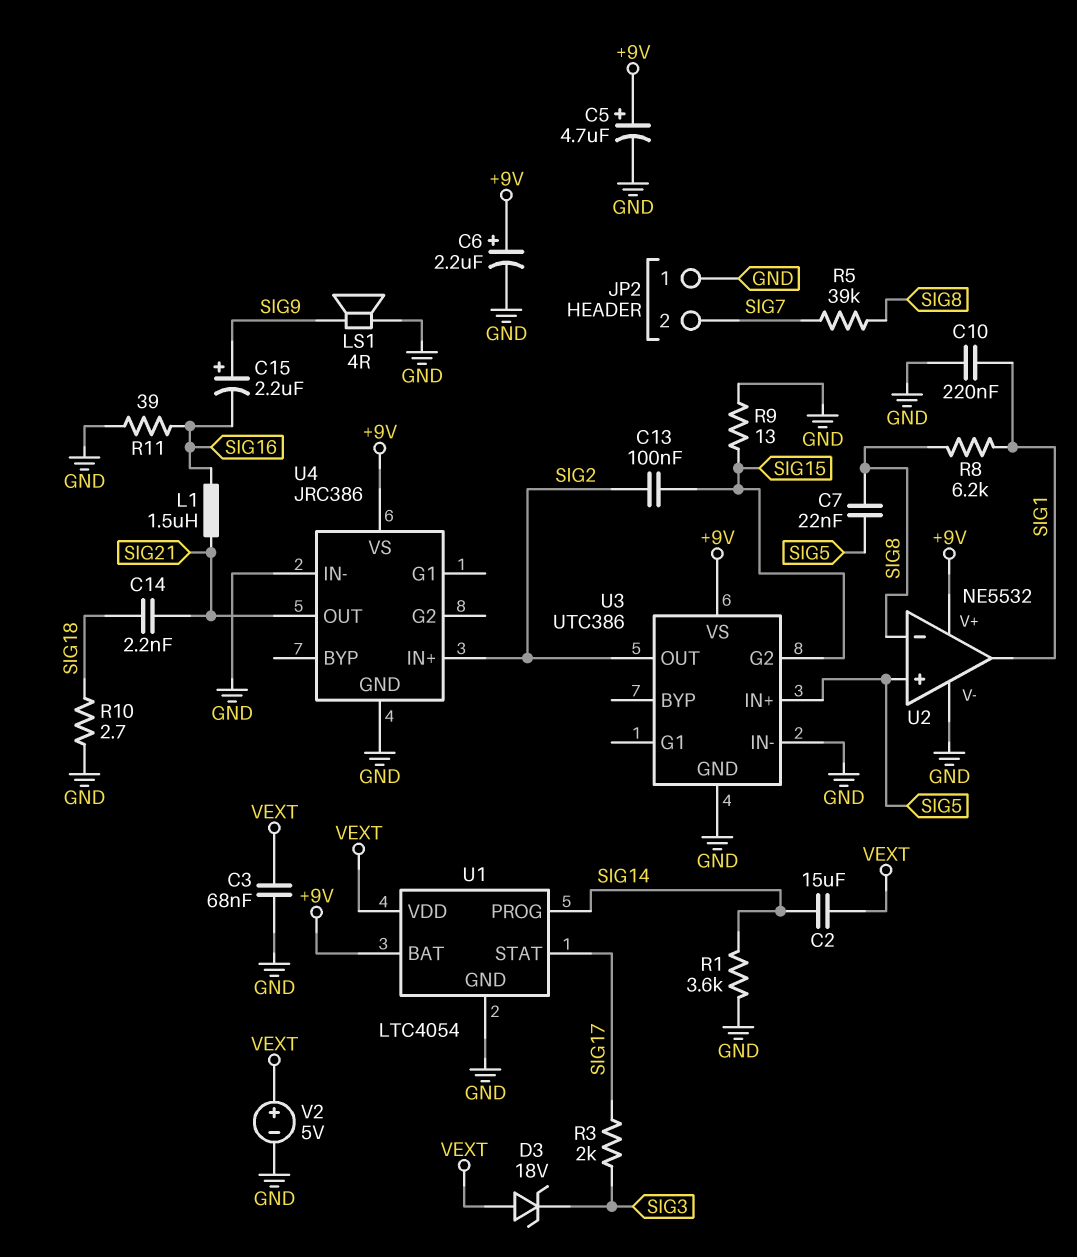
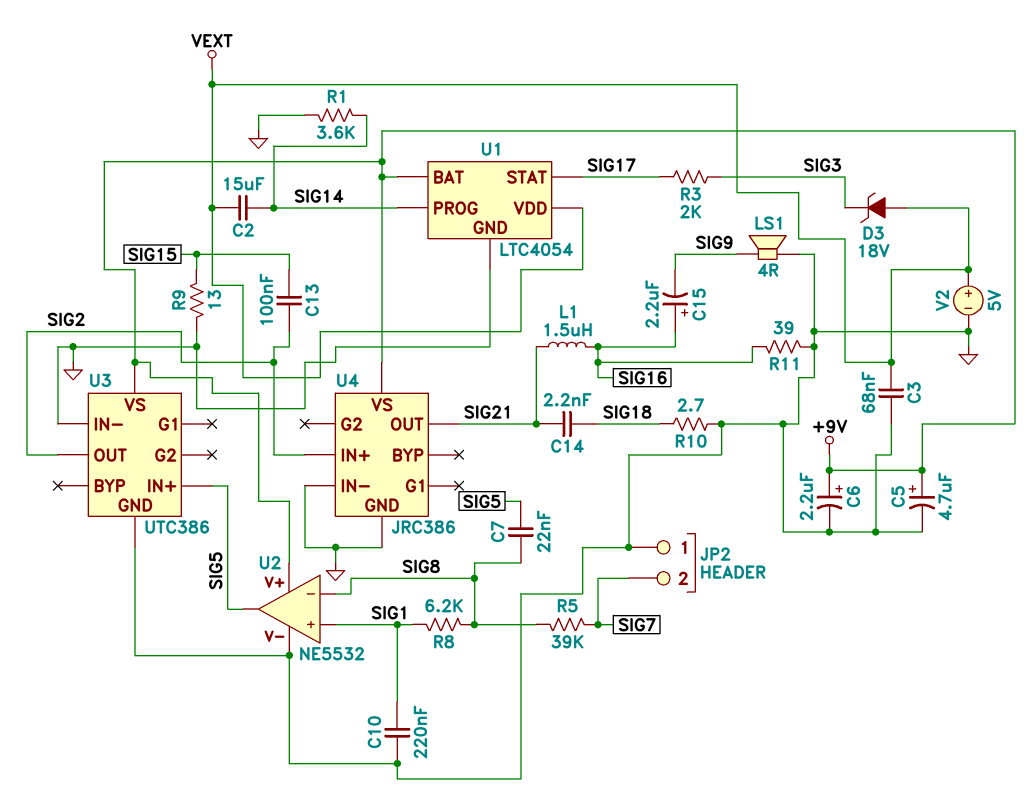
C15: 2.2uF (plus SIG9, minus SIG16) -> 2.2uF (plus SIG16, minus SIG9)
U2 pin in+: SIG5 -> SIG1
U2 pin out: SIG1 -> SIG5
U3 pin G2: SIG15 -> none

